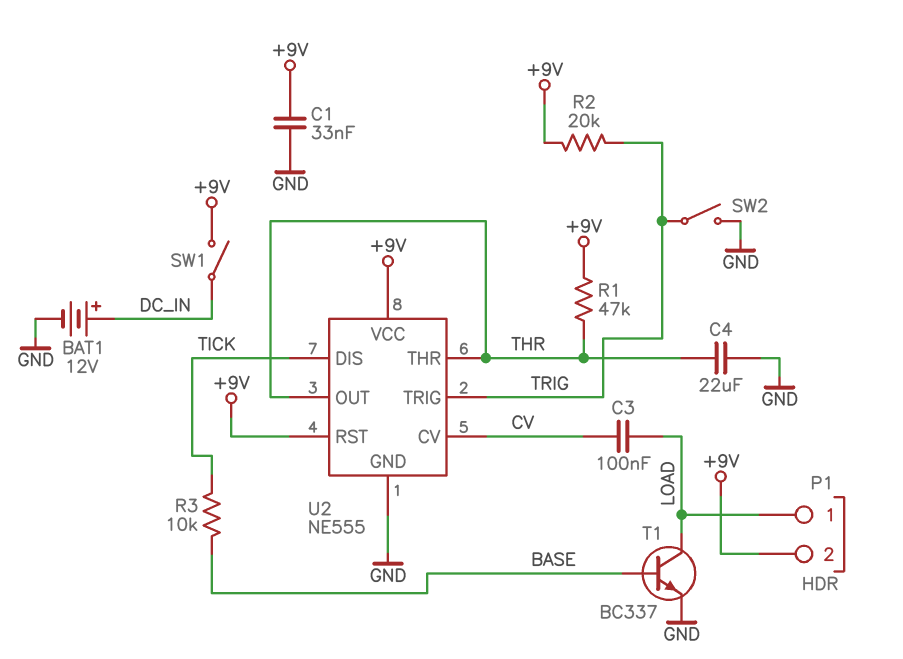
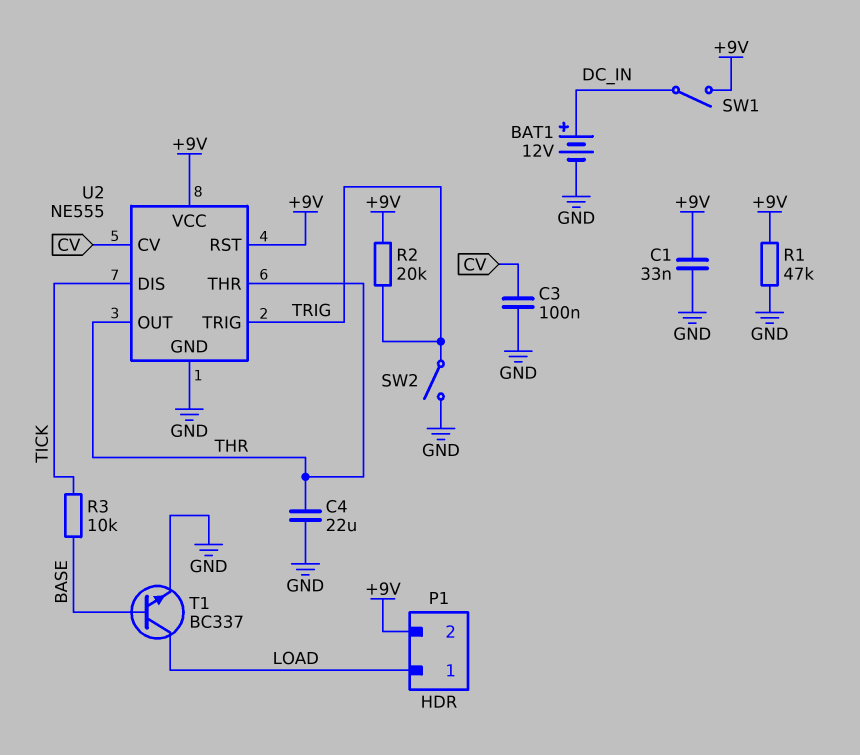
C3: 100nF (CV, LOAD) -> 100nF (CV, GND)
R1: 47k (+9V, THR) -> 47k (+9V, GND)

